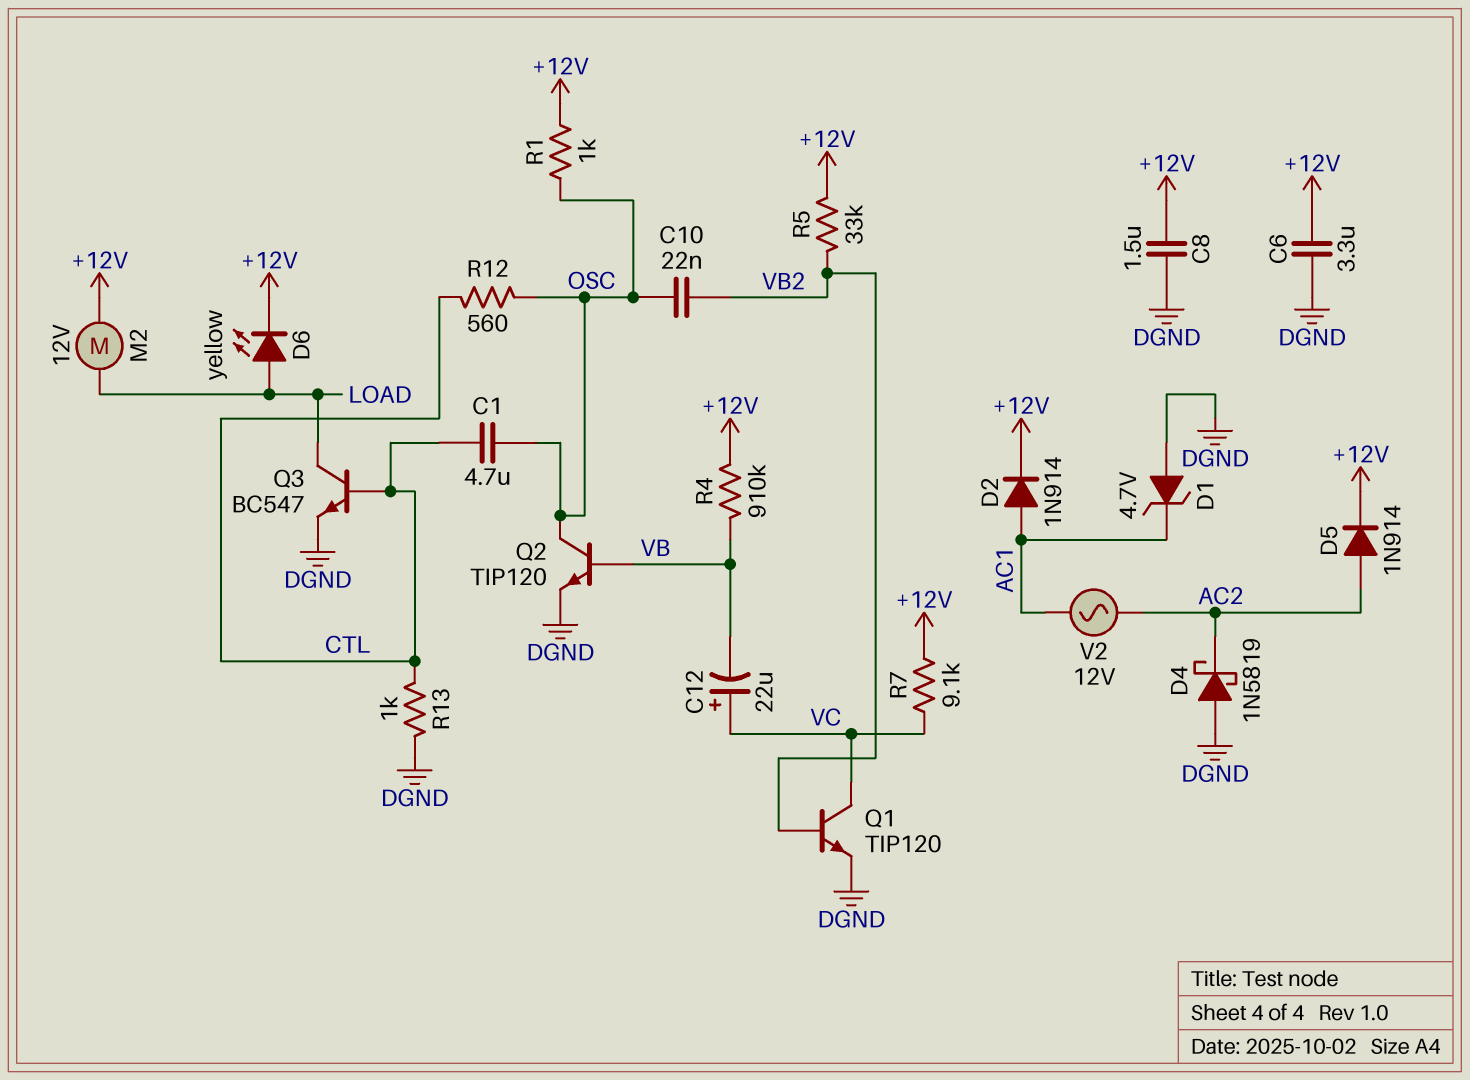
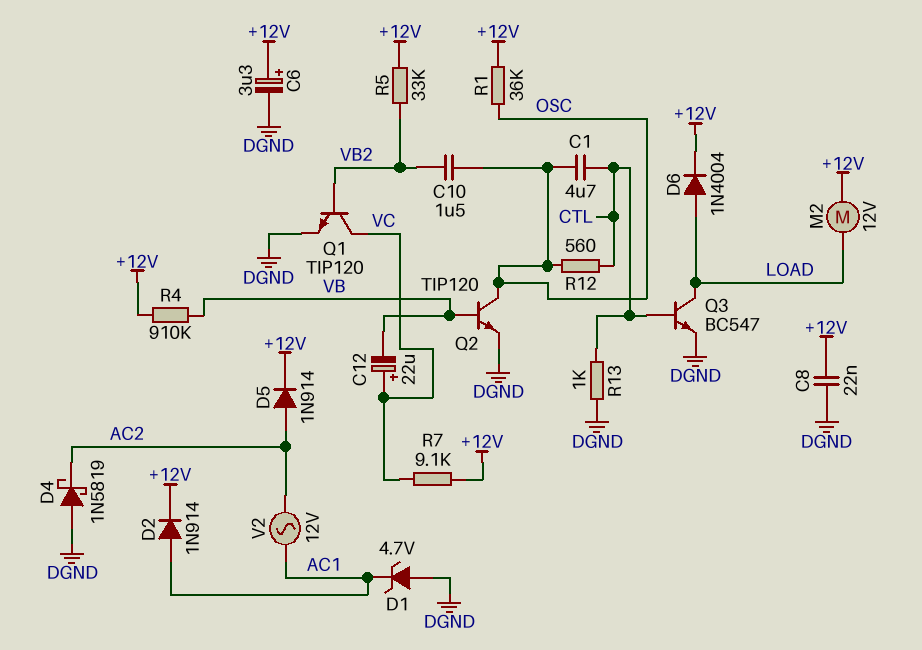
C6: 3.3uF (+12V, DGND) -> 3.3uF (plus +12V, minus DGND)
C8: 1.5uF (+12V, DGND) -> 22nF (+12V, DGND)
C10: 22nF (OSC, VB2) -> 1.5uF (OSC, VB2)
D6: LED yellow (A LOAD, K +12V) -> diode 1N4004 (A LOAD, K +12V)
R1: 1k (+12V, OSC) -> 36k (+12V, OSC)

